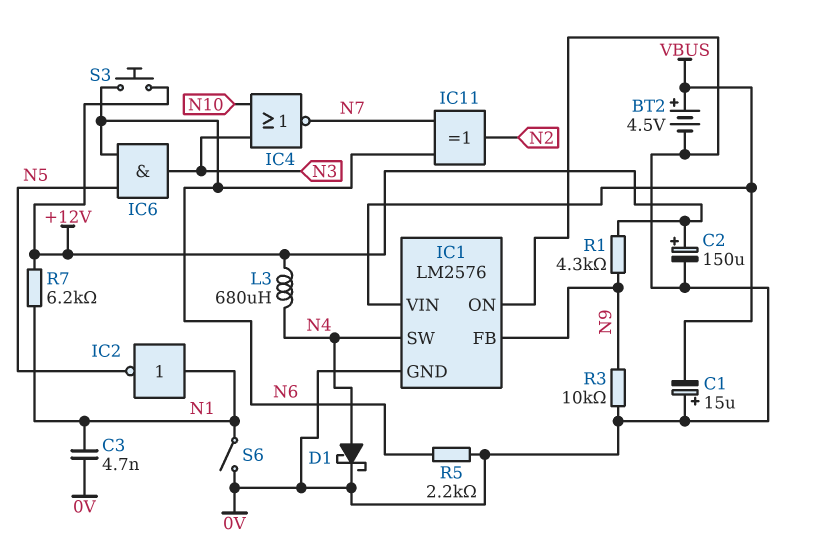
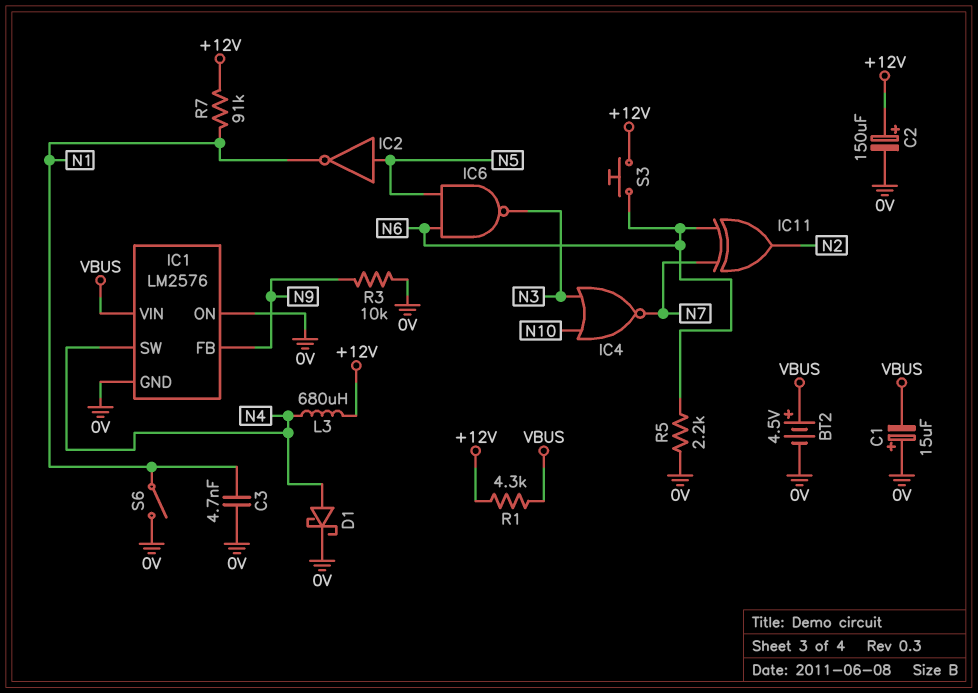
IC2: NOT (in N1, out N5) -> NOT (in N5, out N1)
IC6: AND (in N5, in N6, out N3) -> NAND (in N5, in N6, out N3)
R1: 4.3k (+12V, N9) -> 4.3k (+12V, VBUS)
R7: 6.2k (+12V, N1) -> 91k (+12V, N1)

